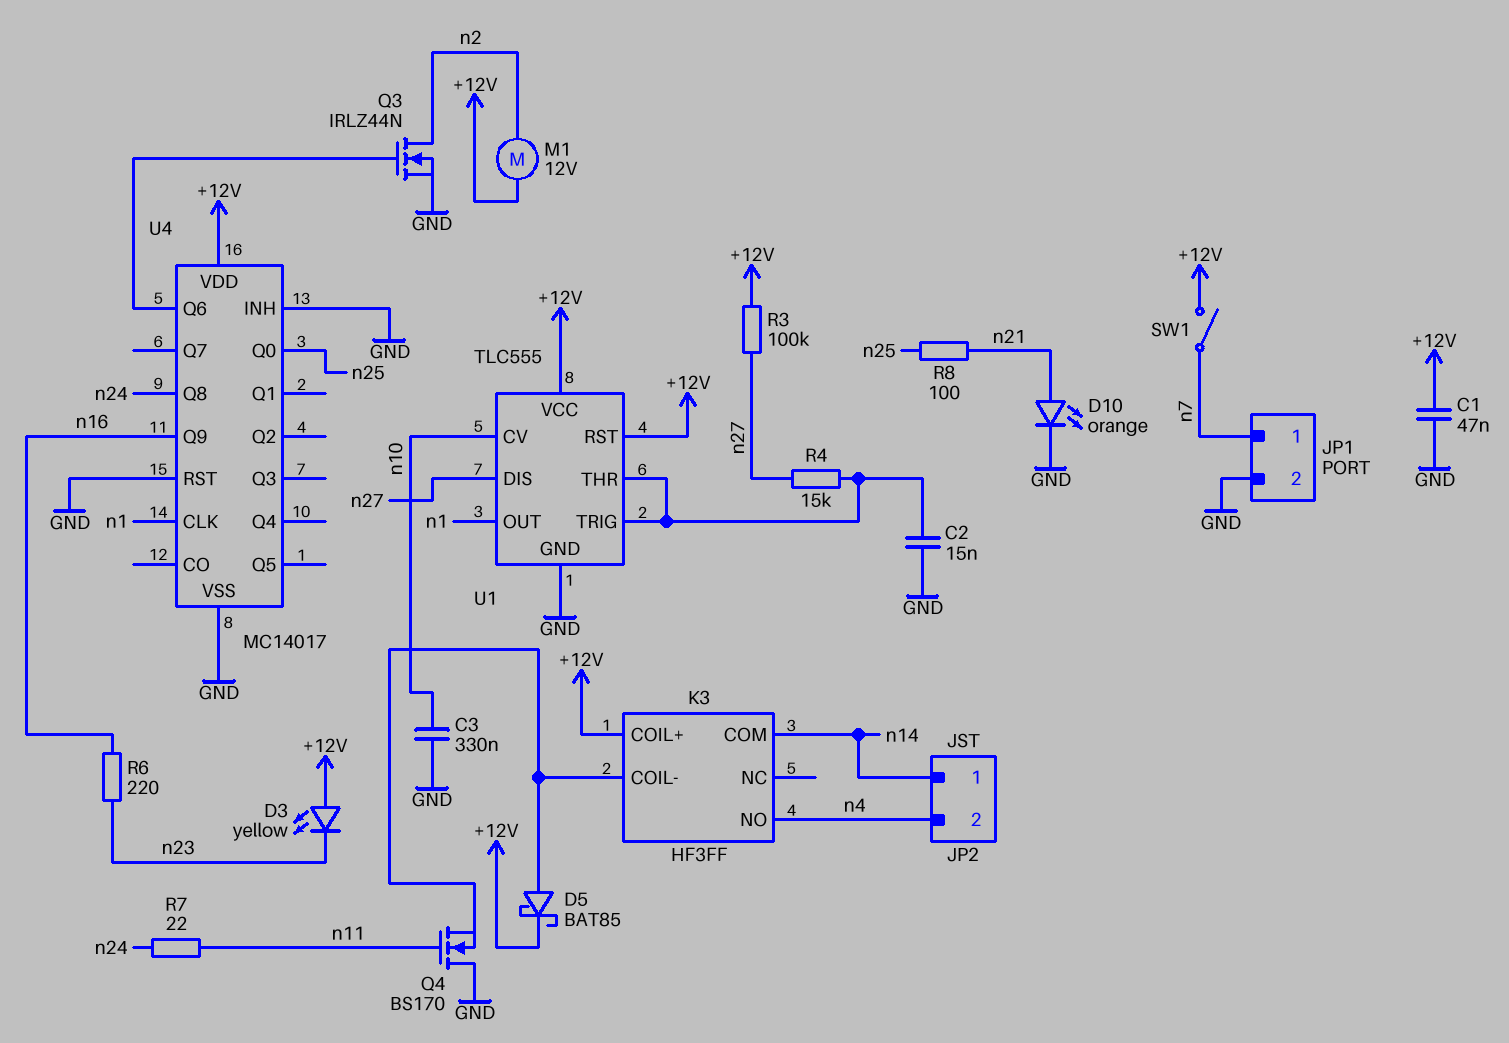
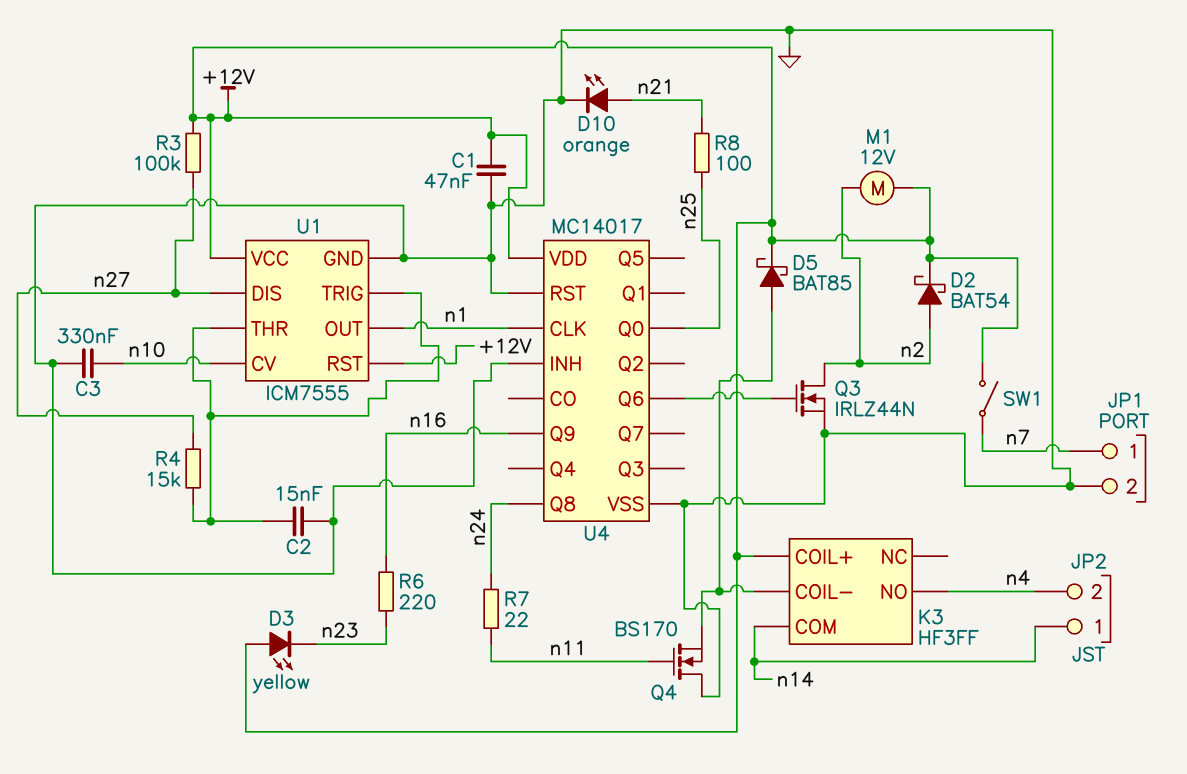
D2: none -> schottky BAT54 (A n2, K +12V)
U1: TLC555 -> ICM7555

